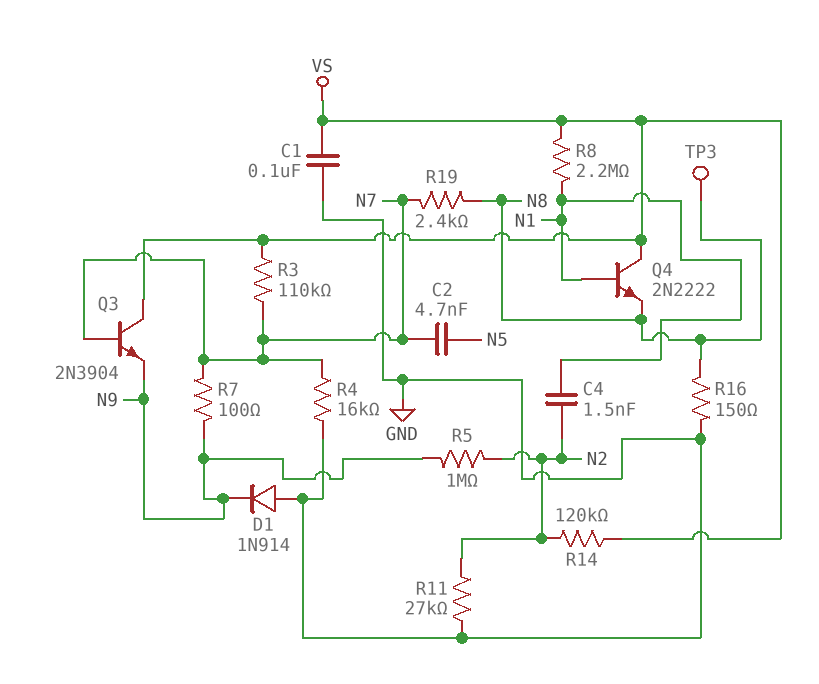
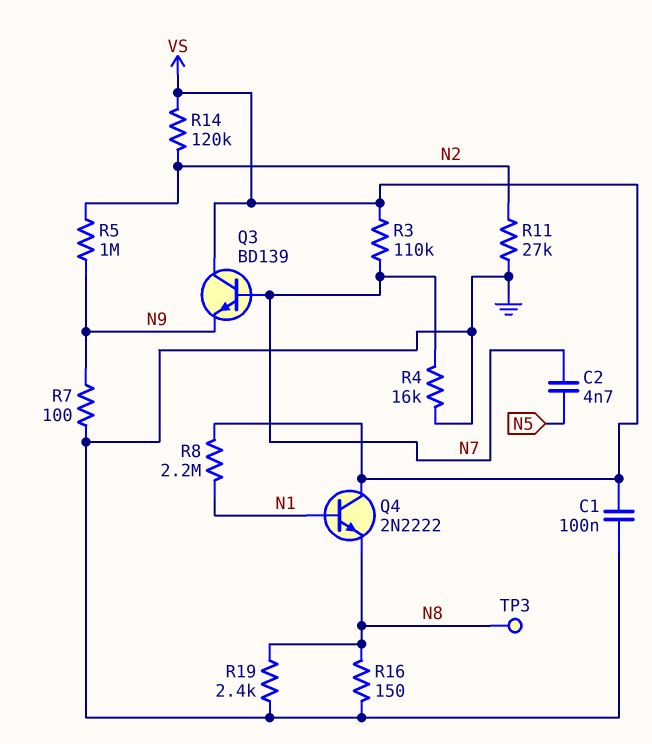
C4: 1.5nF (N1, N2) -> none
D1: diode 1N914 (A GND, K N9) -> none
Q3: NPN 2N3904 (B N7, C VS, E N9) -> NPN BD139 (B N7, C VS, E N9)
R7: 100 (N7, N9) -> 100 (GND, N9)
R19: 2.4k (N7, N8) -> 2.4k (GND, N8)

